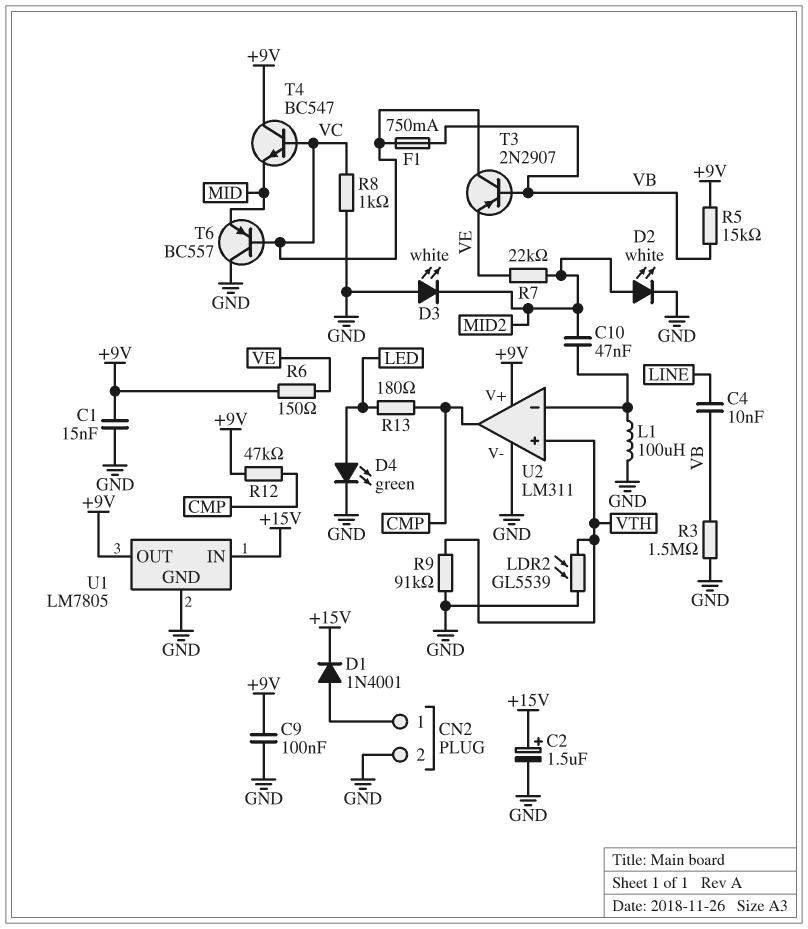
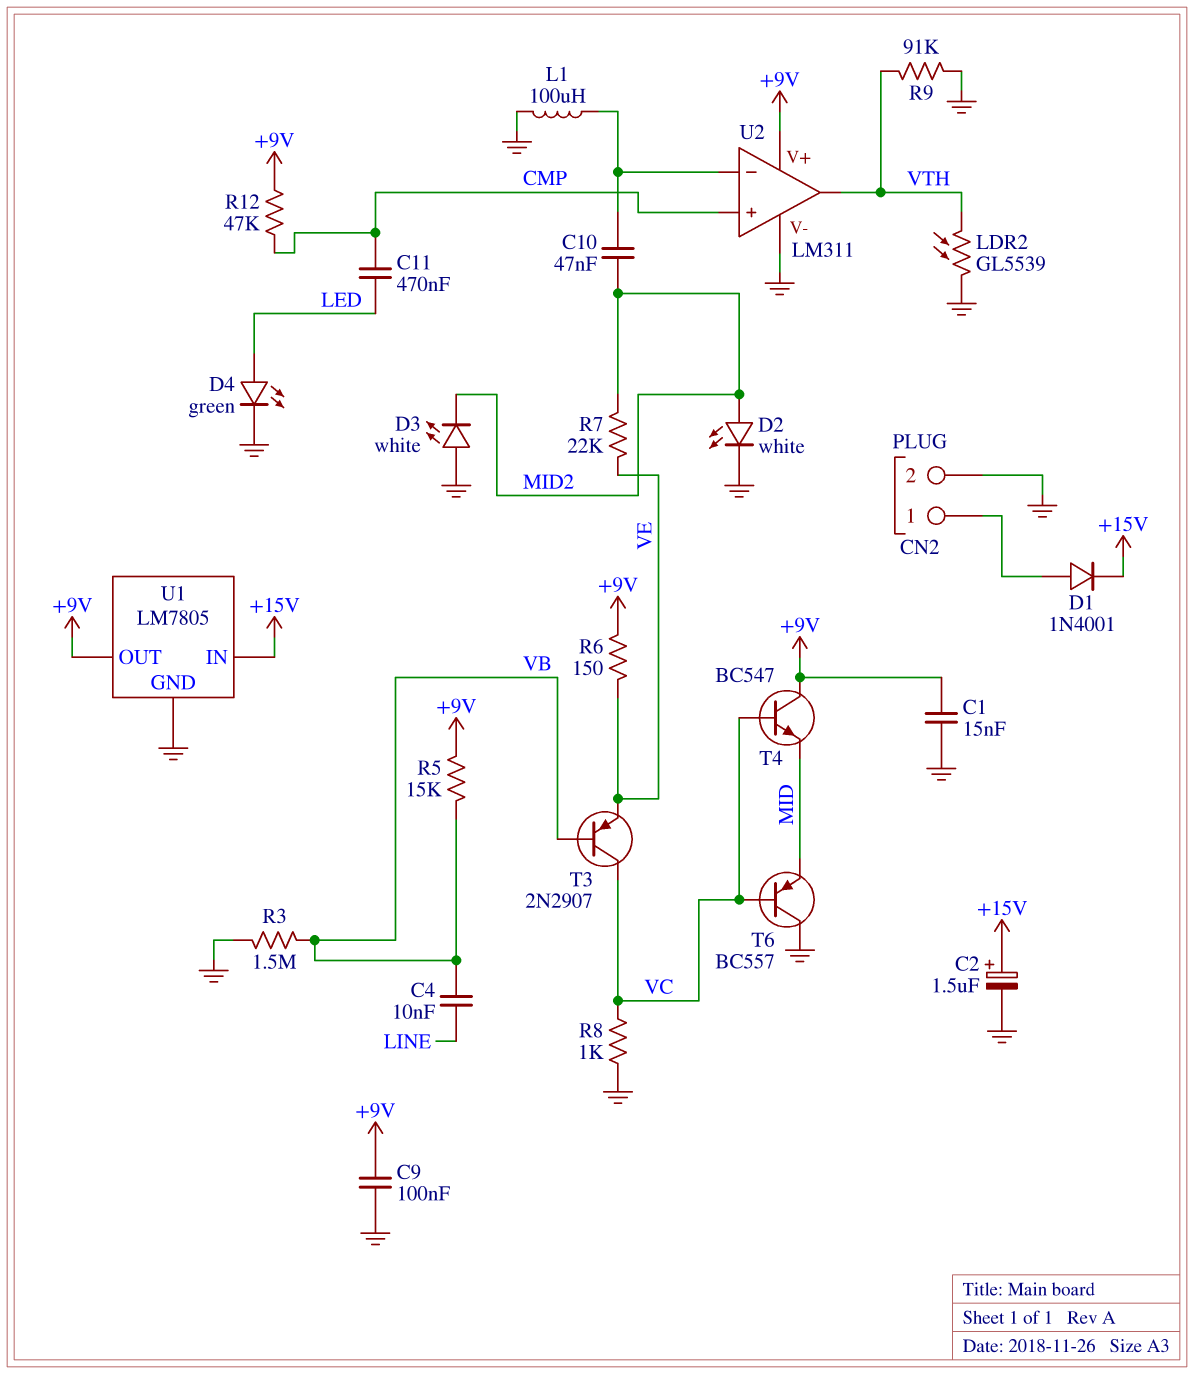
C11: none -> 470nF (CMP, LED)
F1: 750mA (VB, VC) -> none
R13: 180 (CMP, LED) -> none
U2 pin in+: VTH -> CMP
U2 pin out: CMP -> VTH

